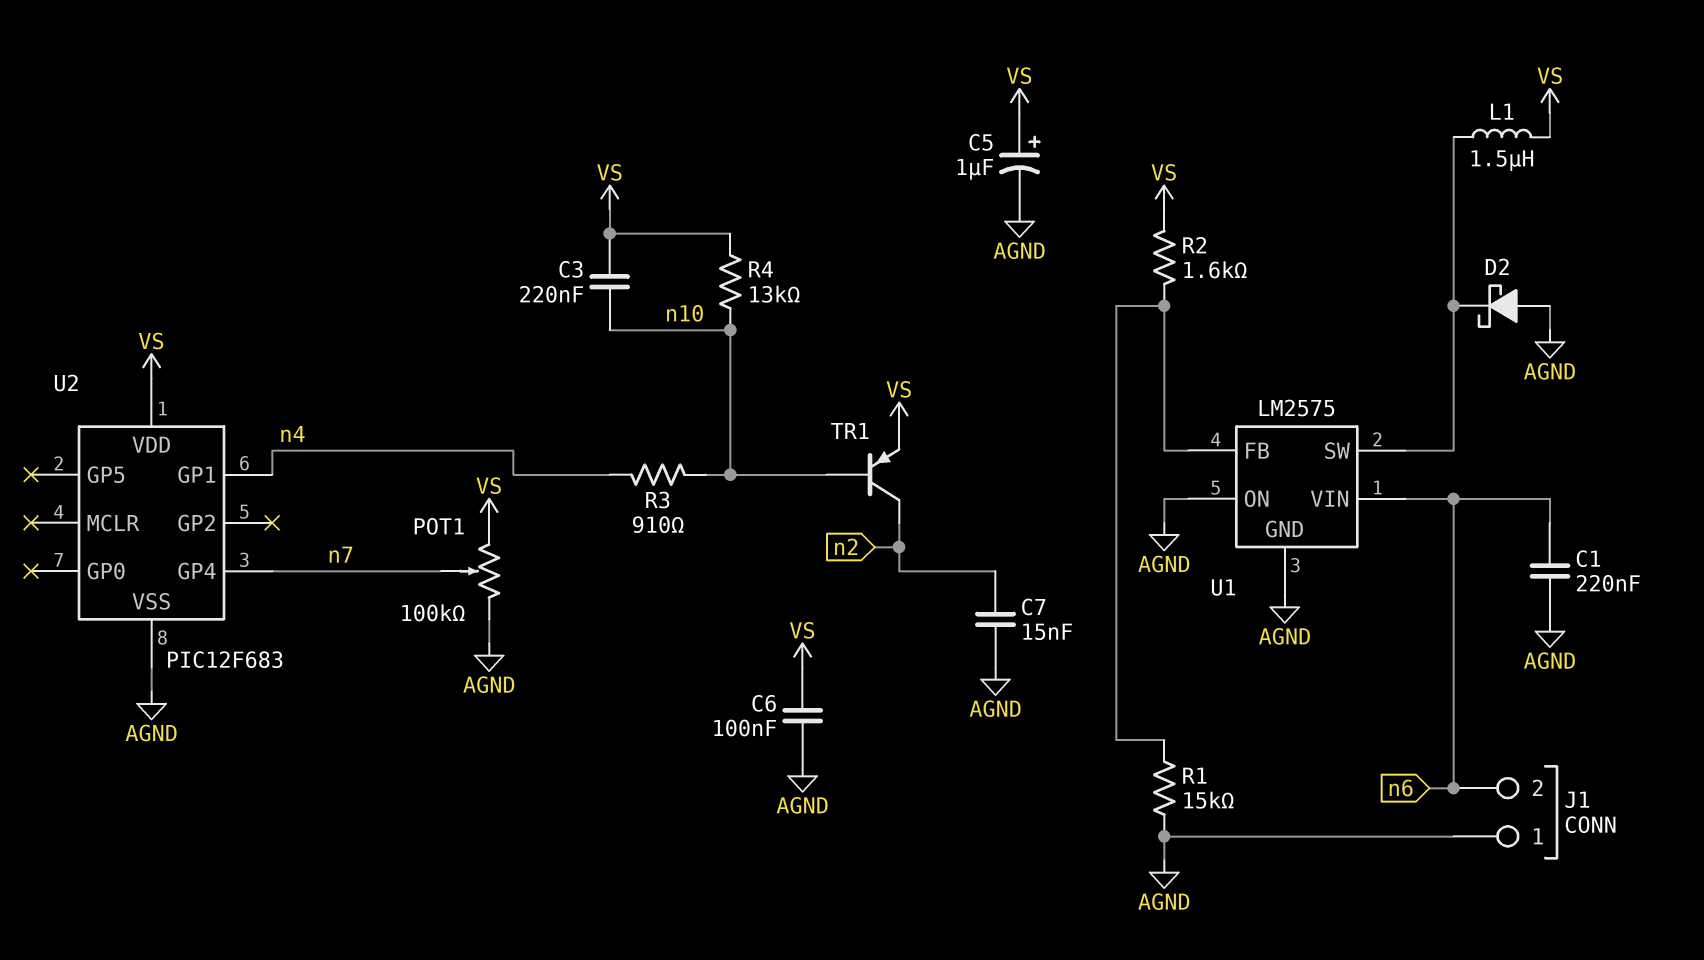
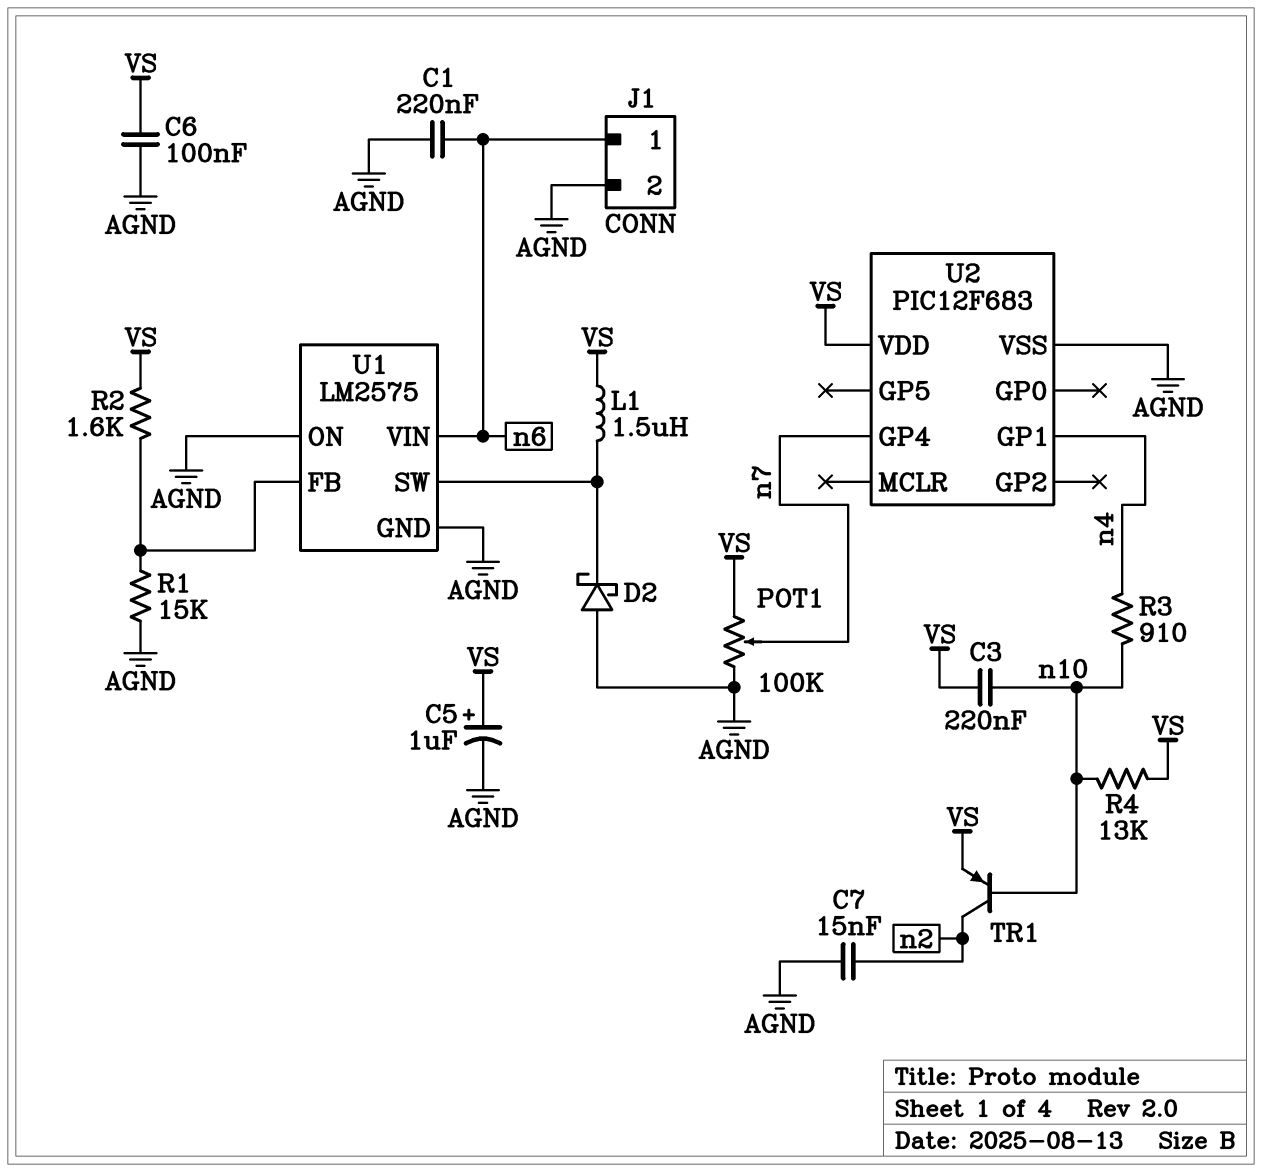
J1 pin 1: AGND -> n6
J1 pin 2: n6 -> AGND

